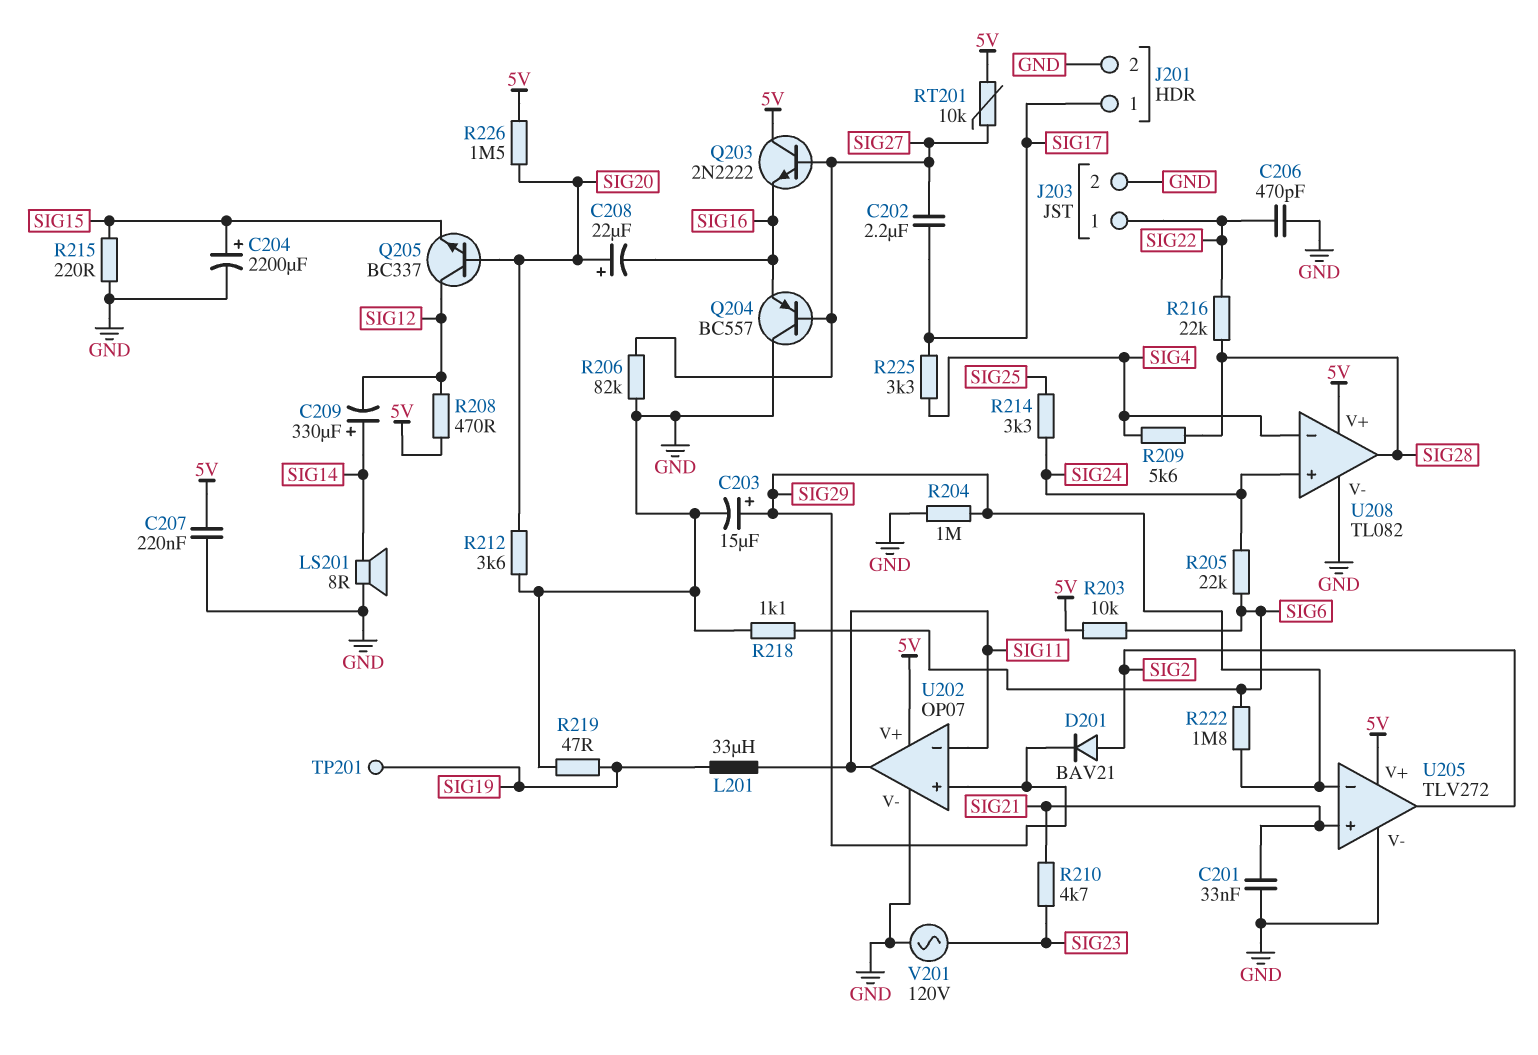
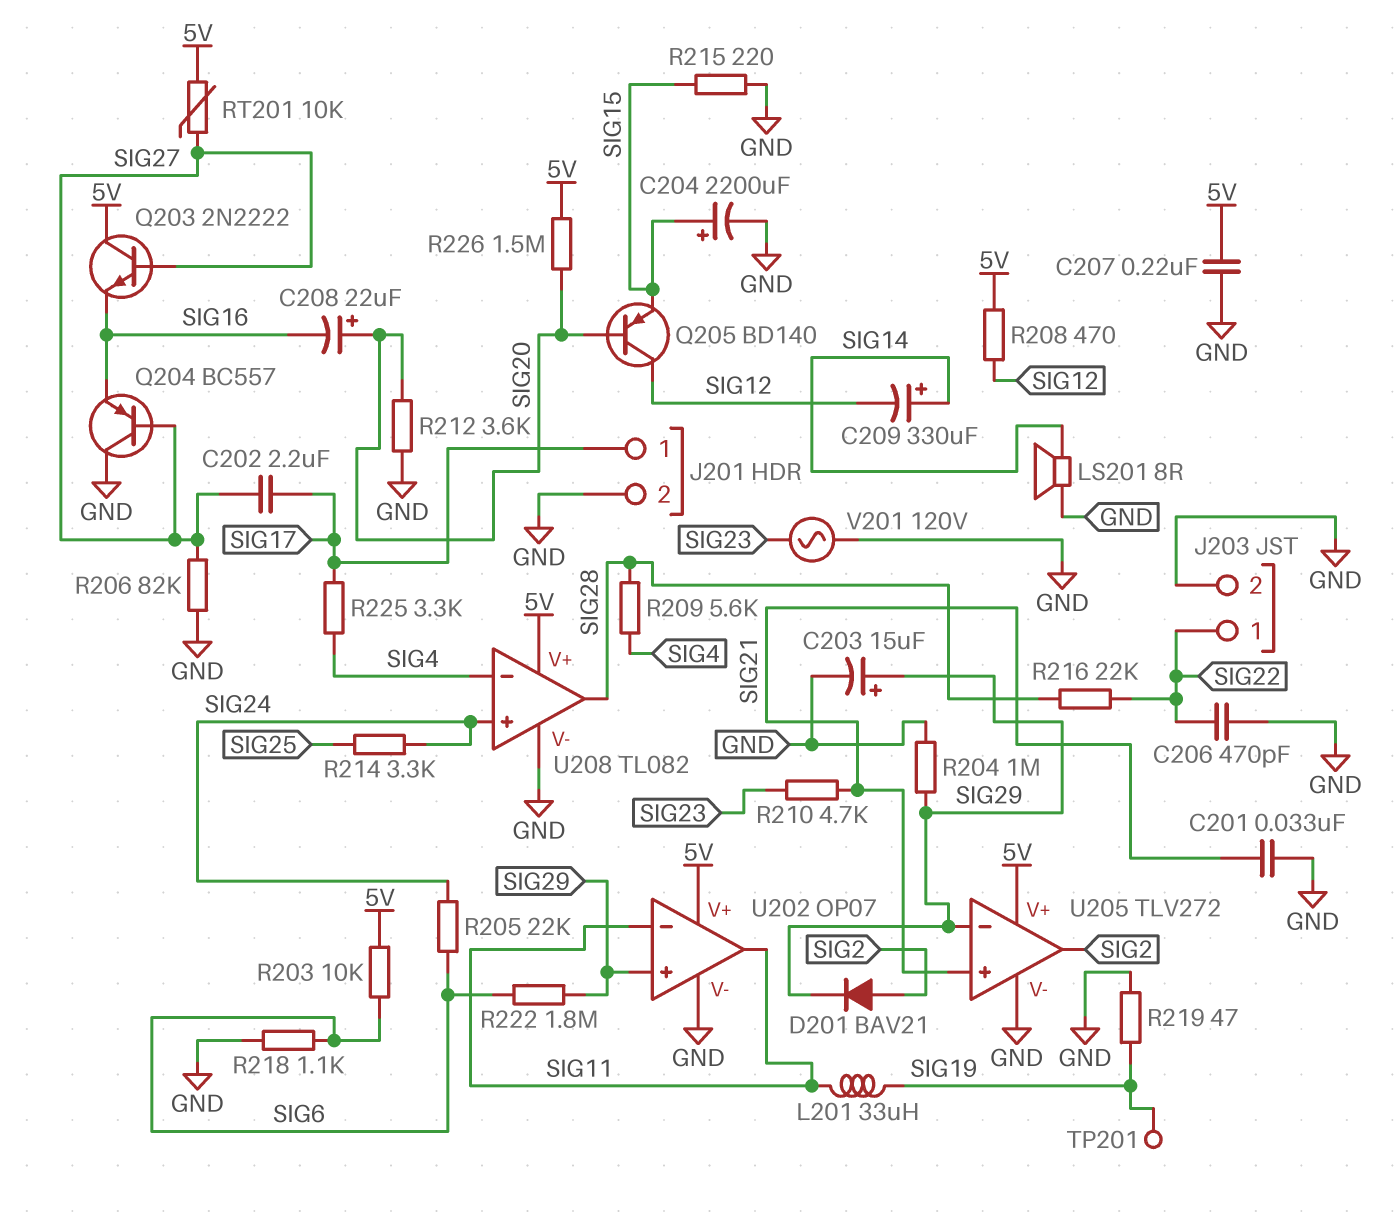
Q205: NPN BC337 (B SIG20, C SIG12, E SIG15) -> PNP BD140 (B SIG20, C SIG12, E SIG15)

